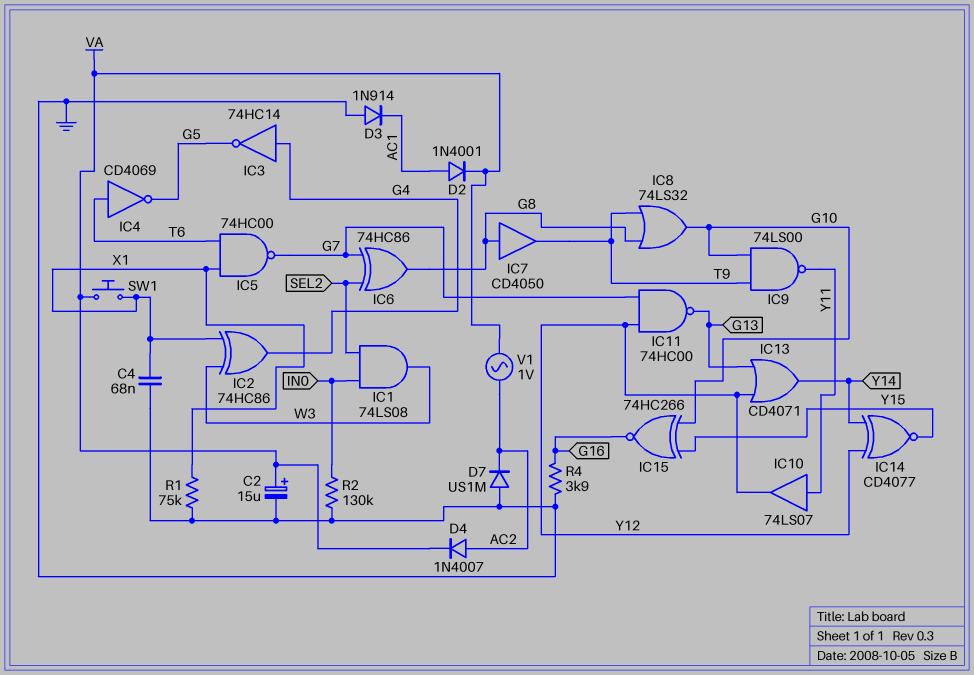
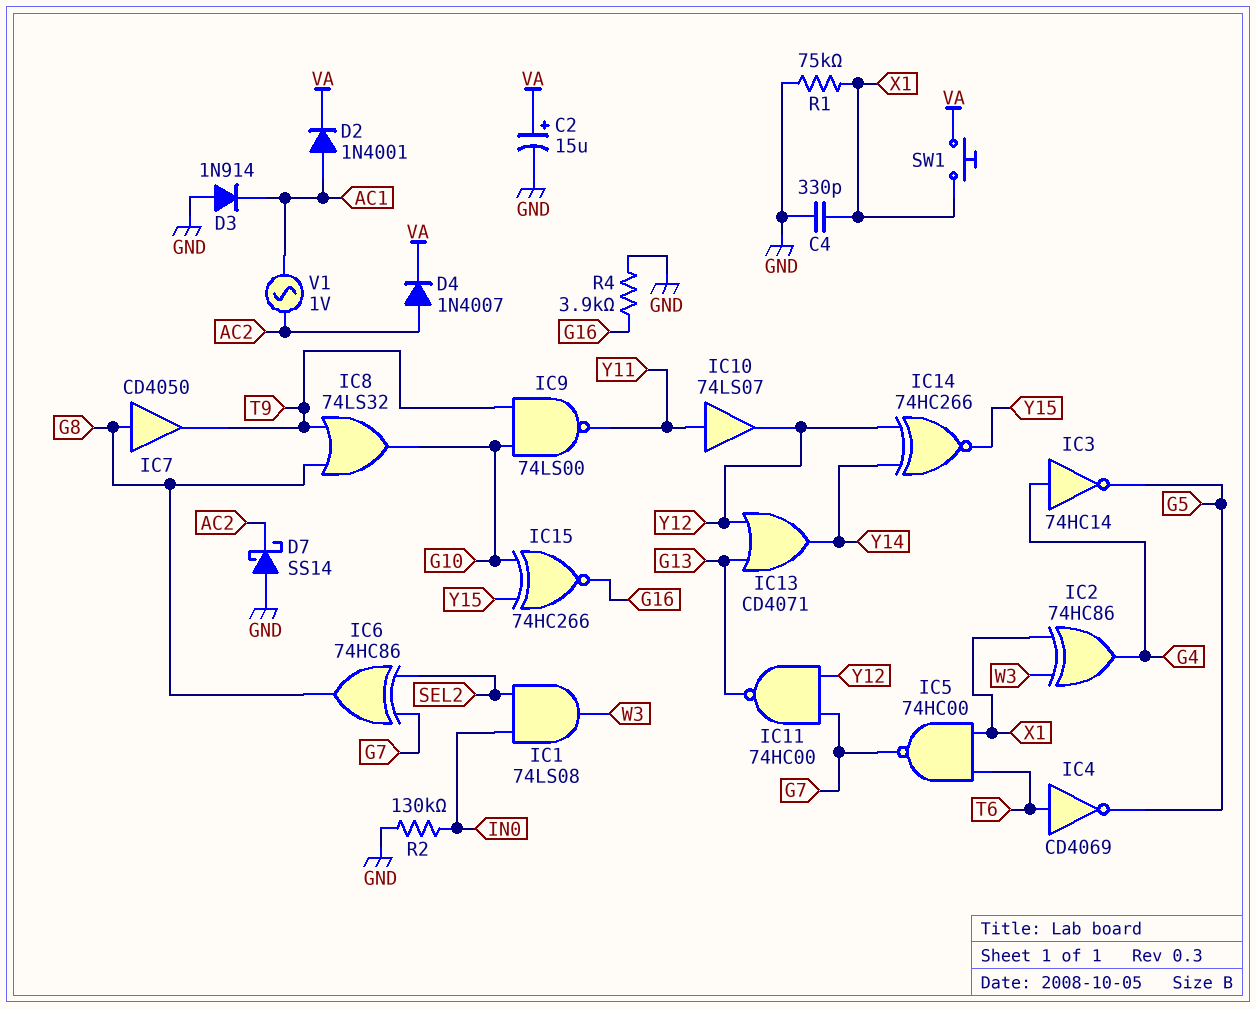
C4: 68nF (GND, X1) -> 330pF (GND, X1)
D7: diode US1M (A GND, K AC2) -> schottky SS14 (A GND, K AC2)
IC14: XNOR CD4077 (in Y12, in Y14, out Y15) -> XNOR 74HC266 (in Y12, in Y14, out Y15)
V1: AC 1V (AC2, VA) -> AC 1V (AC1, AC2)

